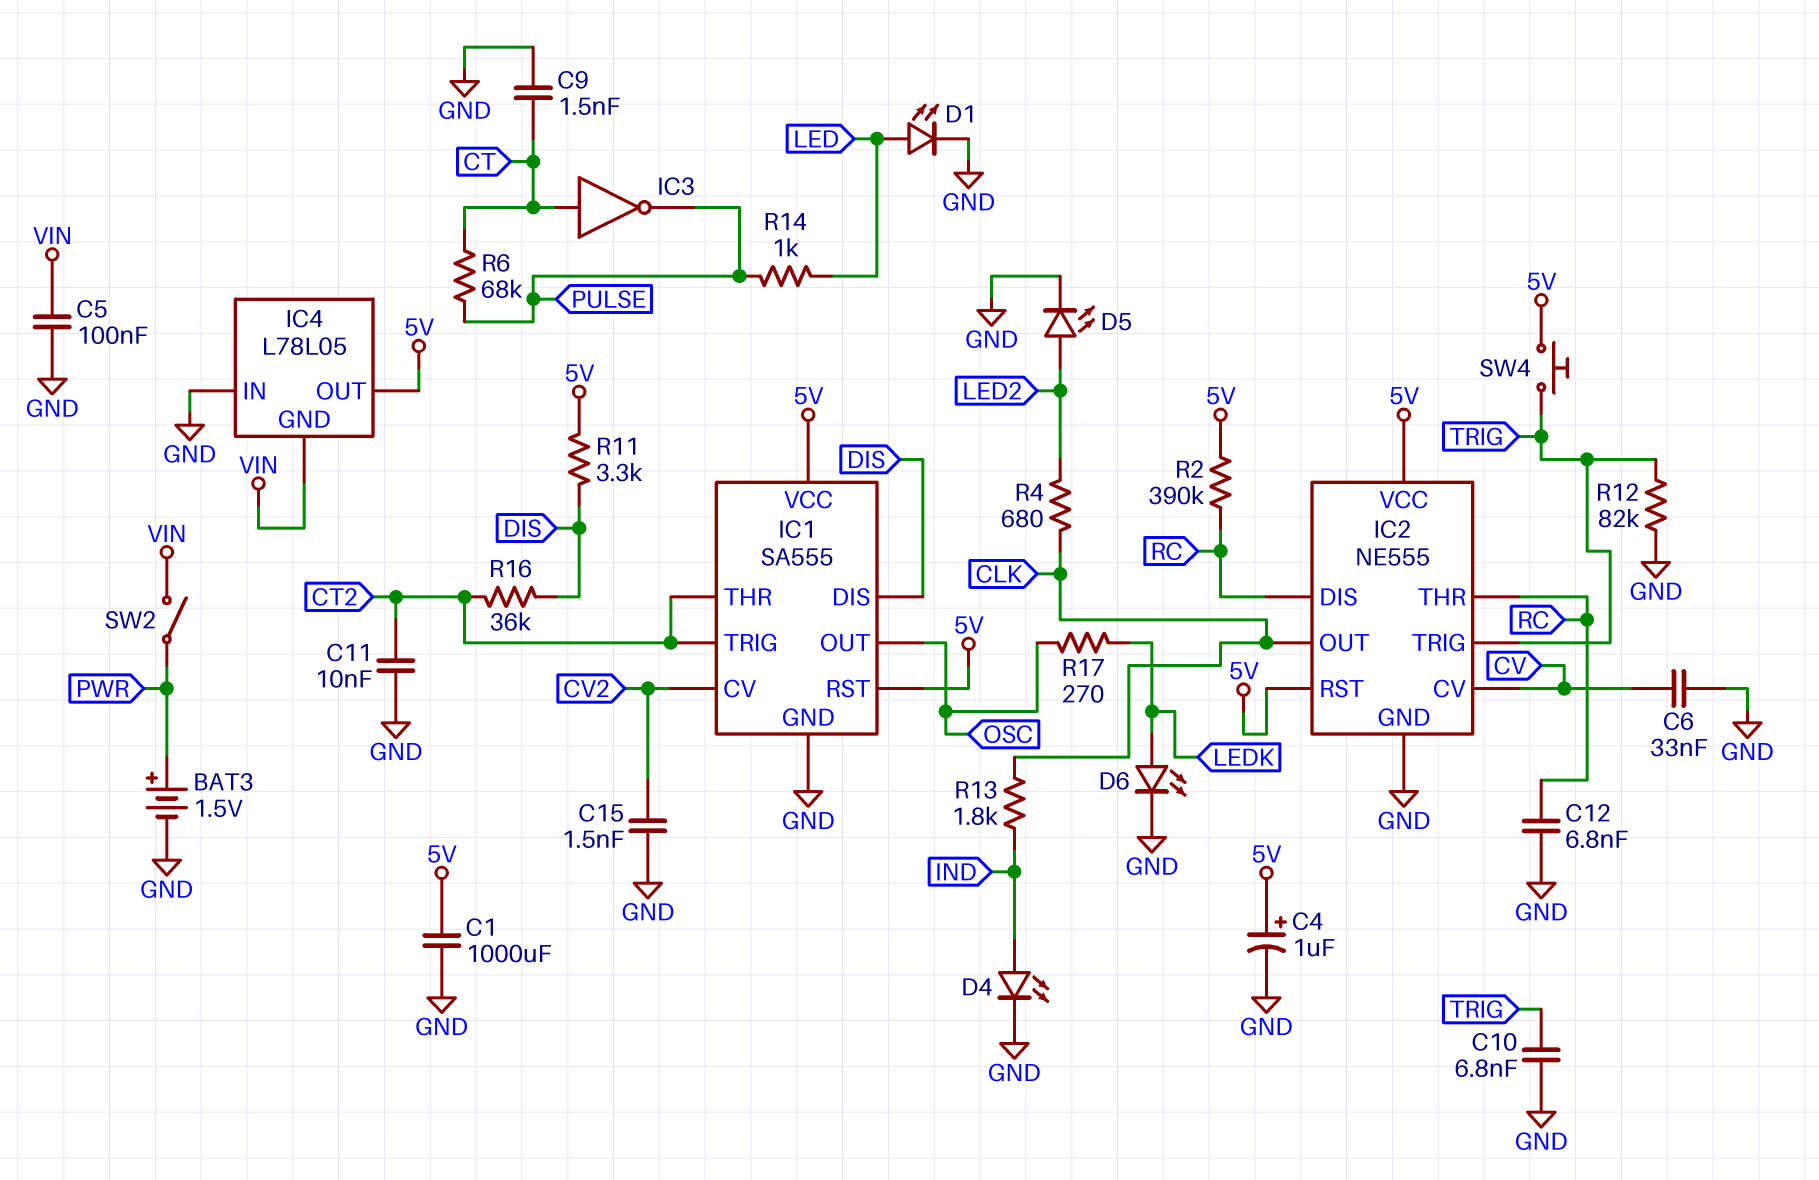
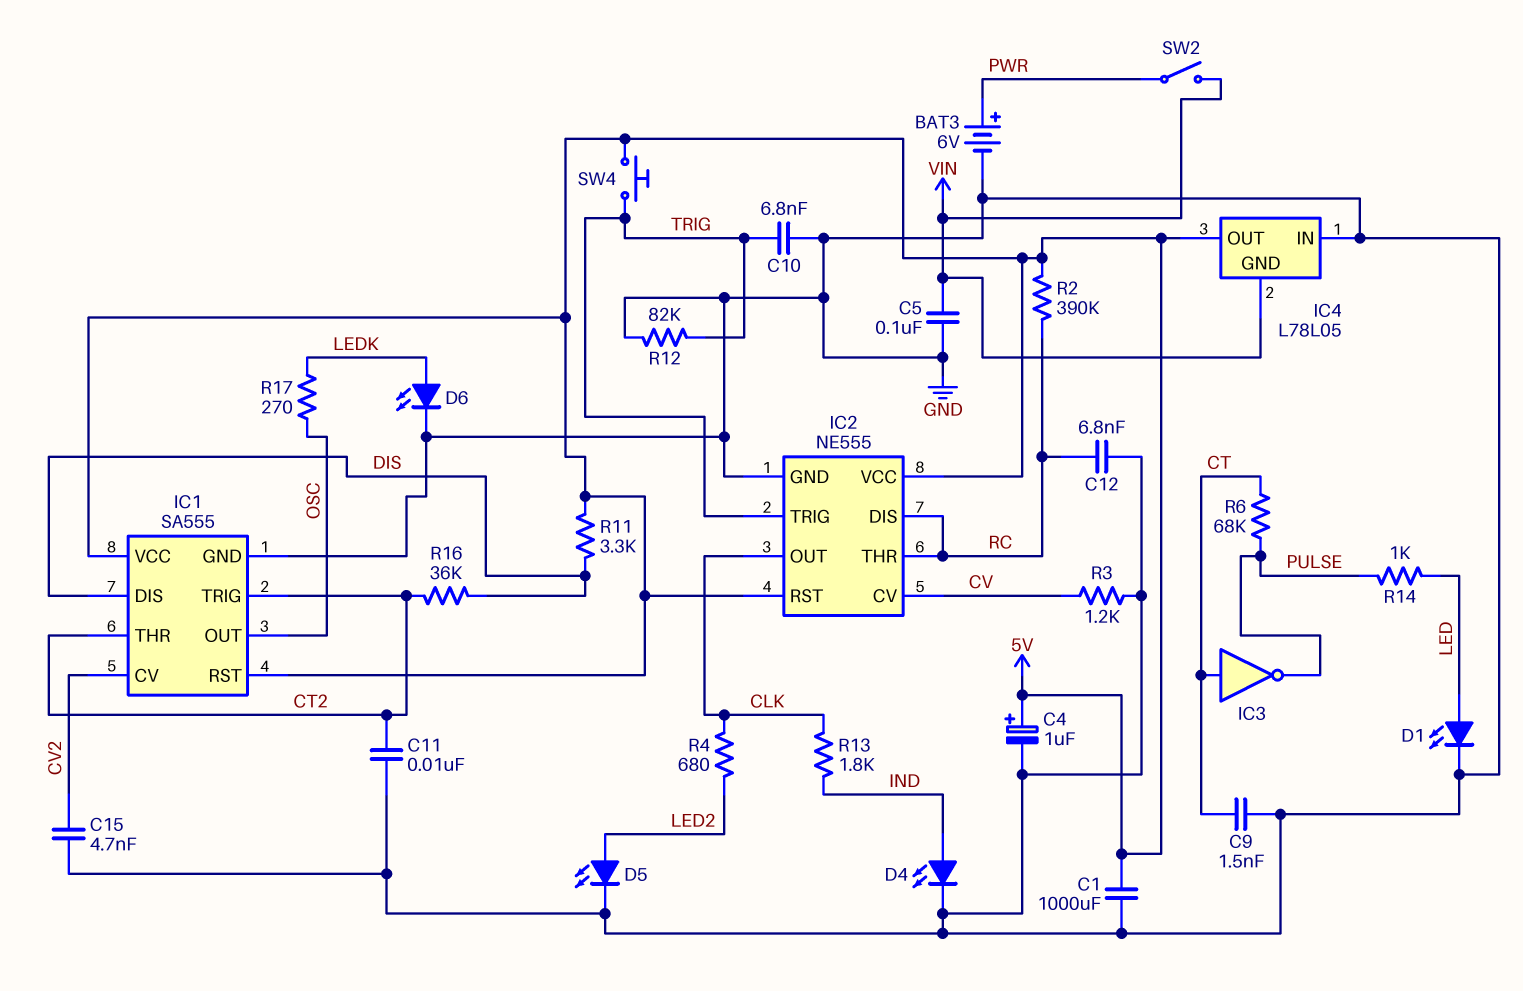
BAT3: 1.5V (plus PWR, minus GND) -> 6V (plus PWR, minus GND)
C6: 33nF (CV, GND) -> none
C15: 1.5nF (CV2, GND) -> 4.7nF (CV2, GND)
R3: none -> 1.2k (CV, GND)

